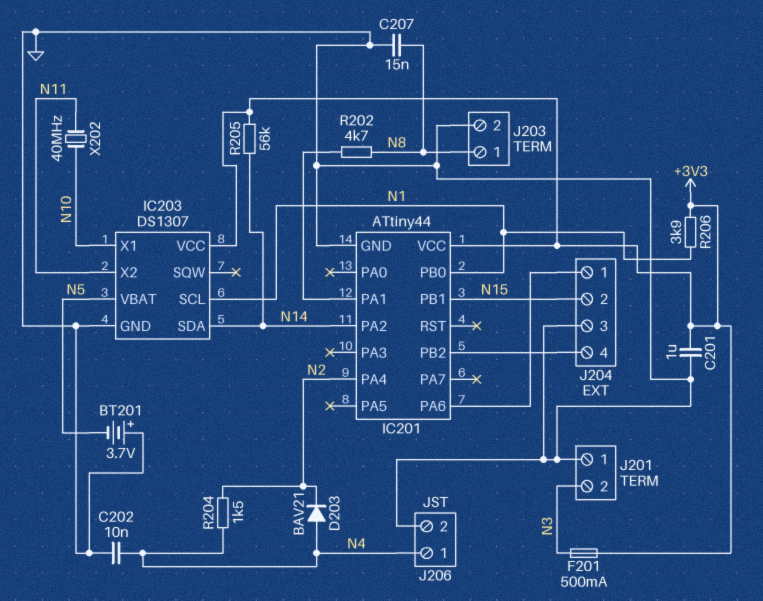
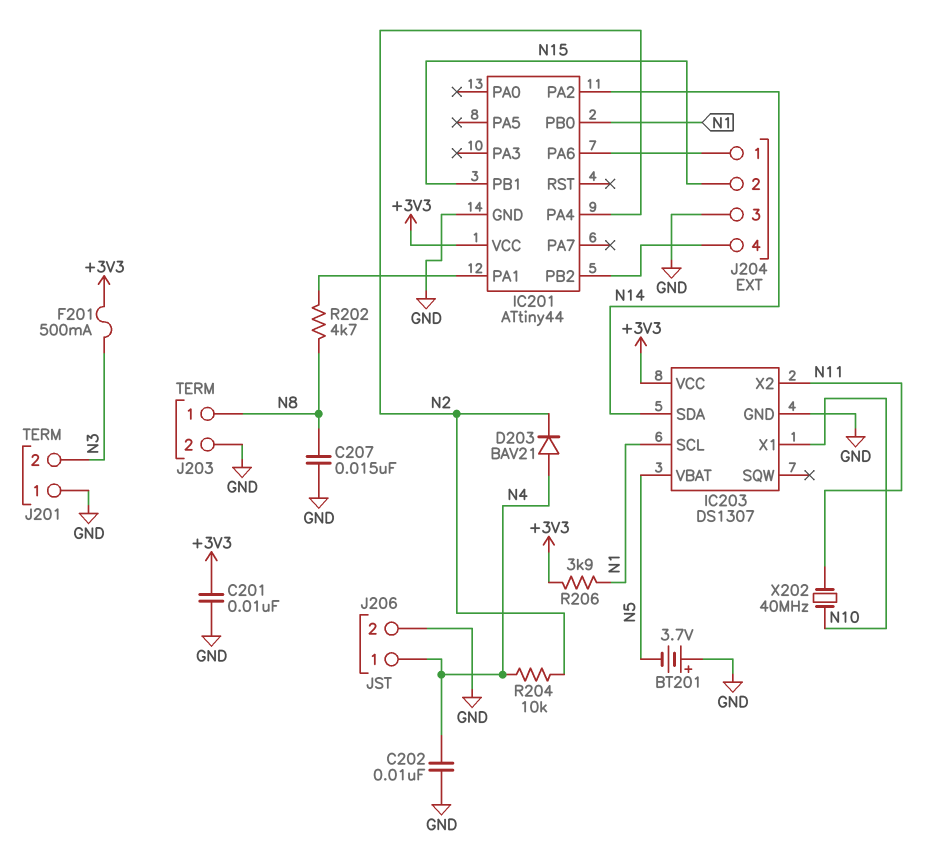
C201: 1uF (+3V3, GND) -> 10nF (+3V3, GND)
R204: 1.5k (N2, N4) -> 10k (N2, N4)
R205: 56k (+3V3, N14) -> none

